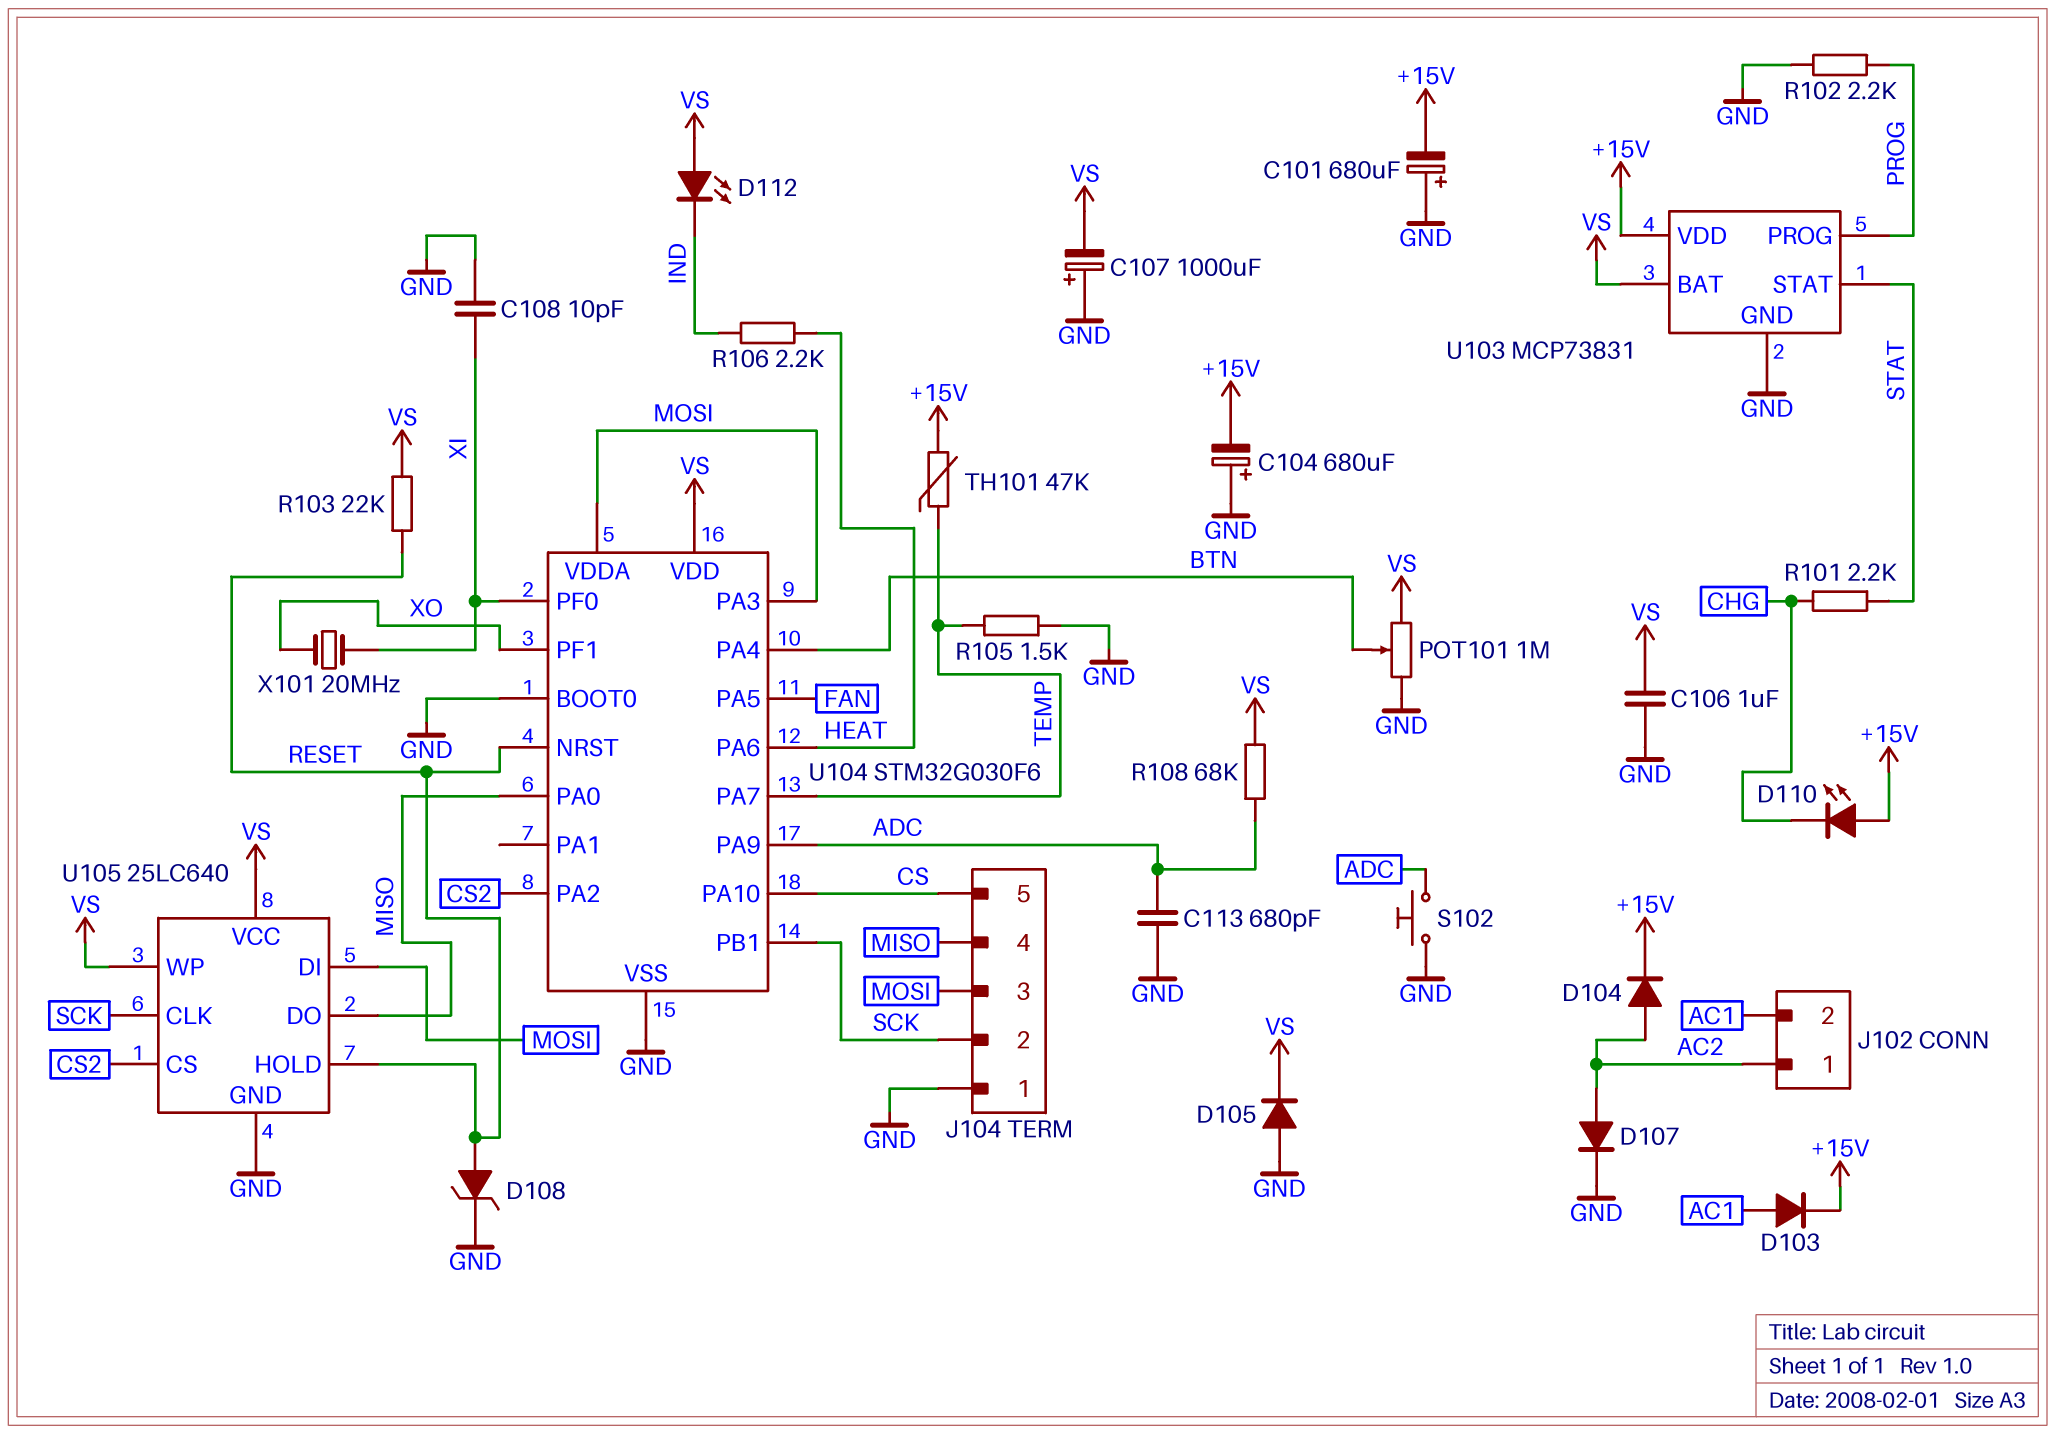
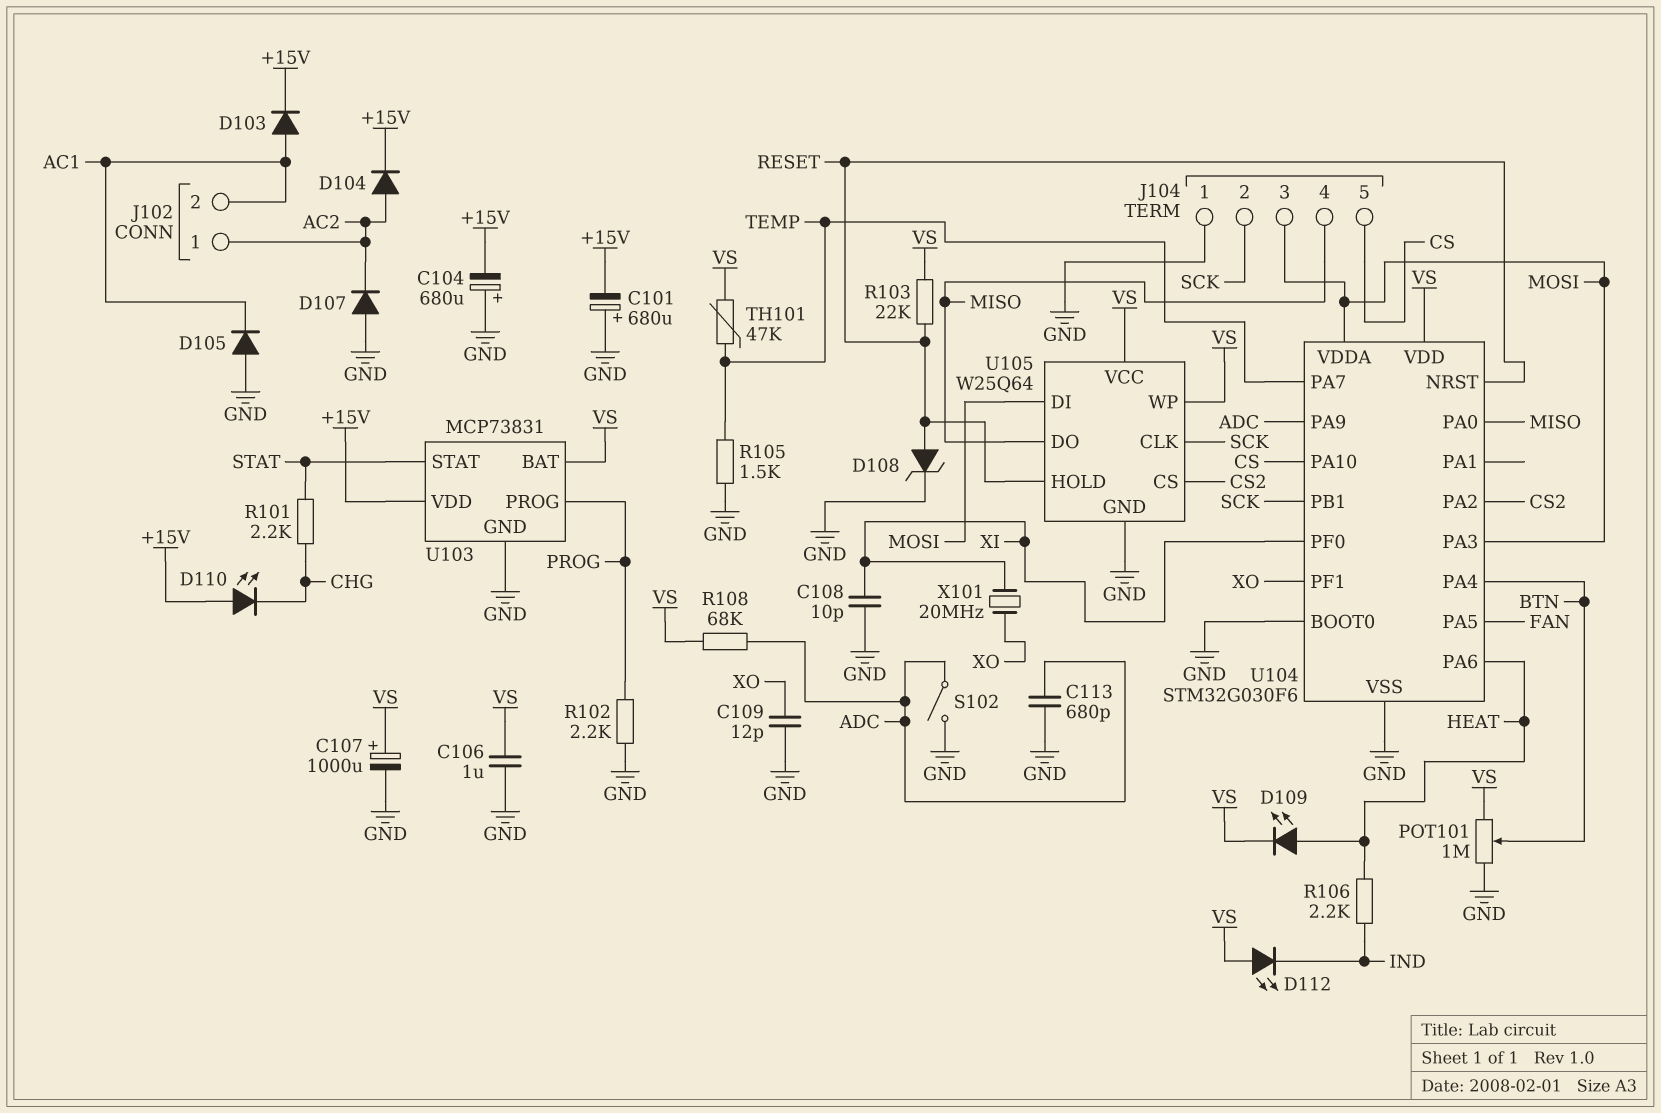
C107: 1000uF (plus GND, minus VS) -> 1000uF (plus VS, minus GND)
C109: none -> 12pF (GND, XO)
D105: diode (A GND, K VS) -> diode (A GND, K AC1)
D107: diode (A AC2, K GND) -> diode (A GND, K AC2)
D109: none -> LED (A HEAT, K VS)
S102: button (ADC, GND) -> switch (ADC, GND)
TH101: 47k (+15V, TEMP) -> 47k (TEMP, VS)
U105: 25LC640 -> W25Q64

